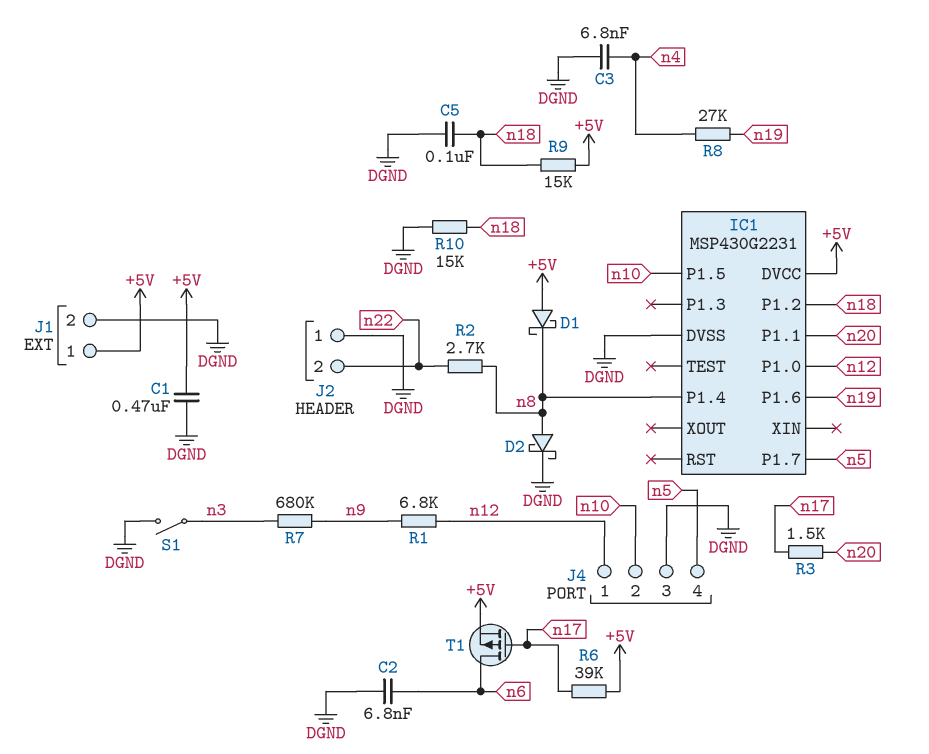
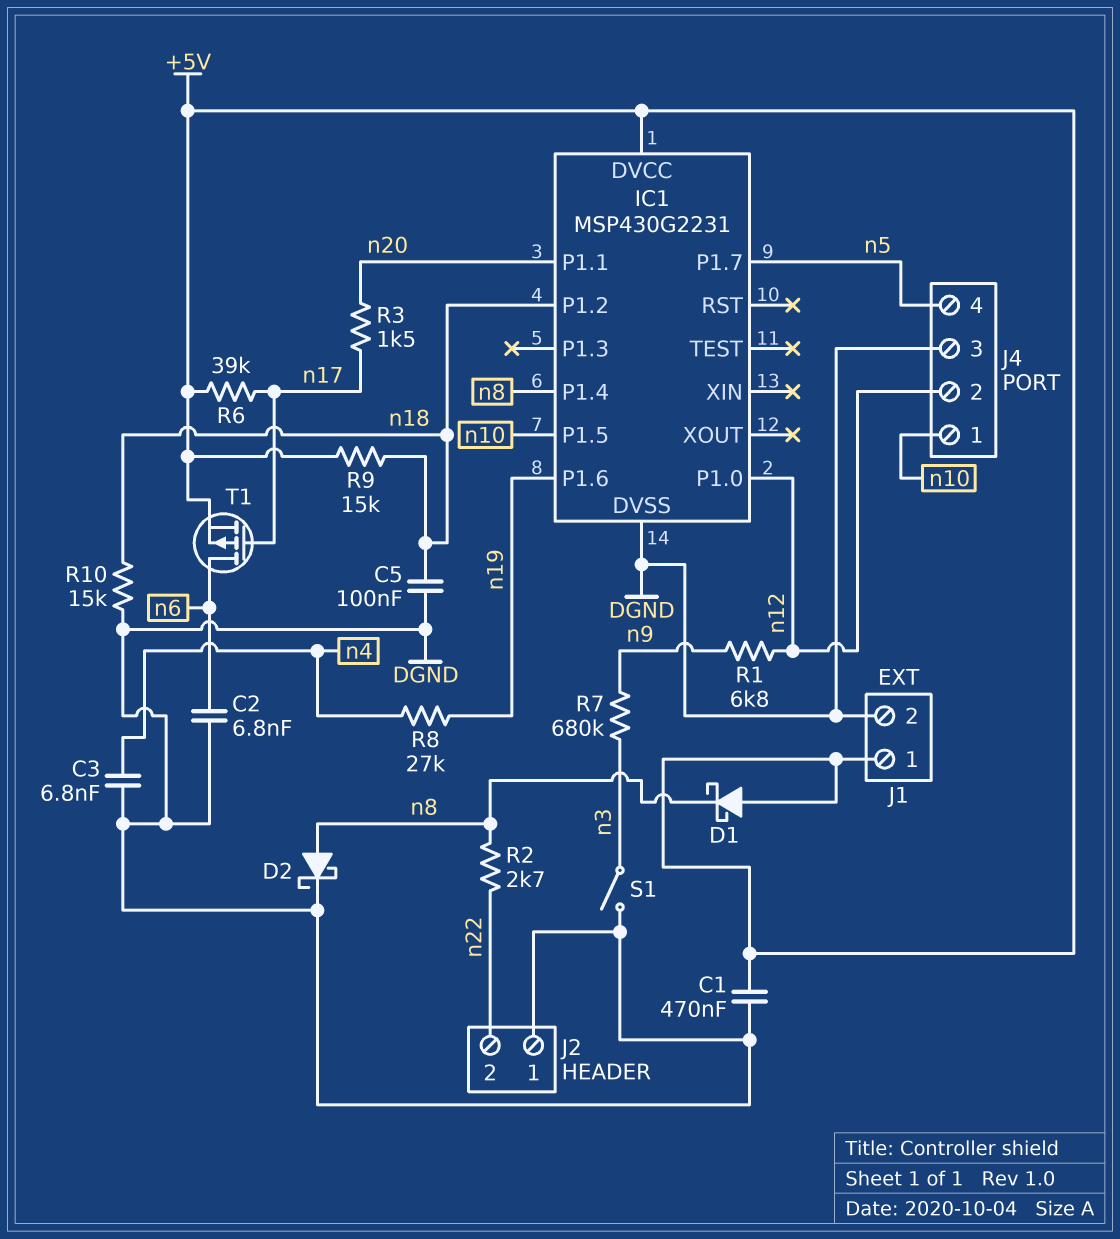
J4 pin 1: n12 -> n10
J4 pin 2: n10 -> n12

